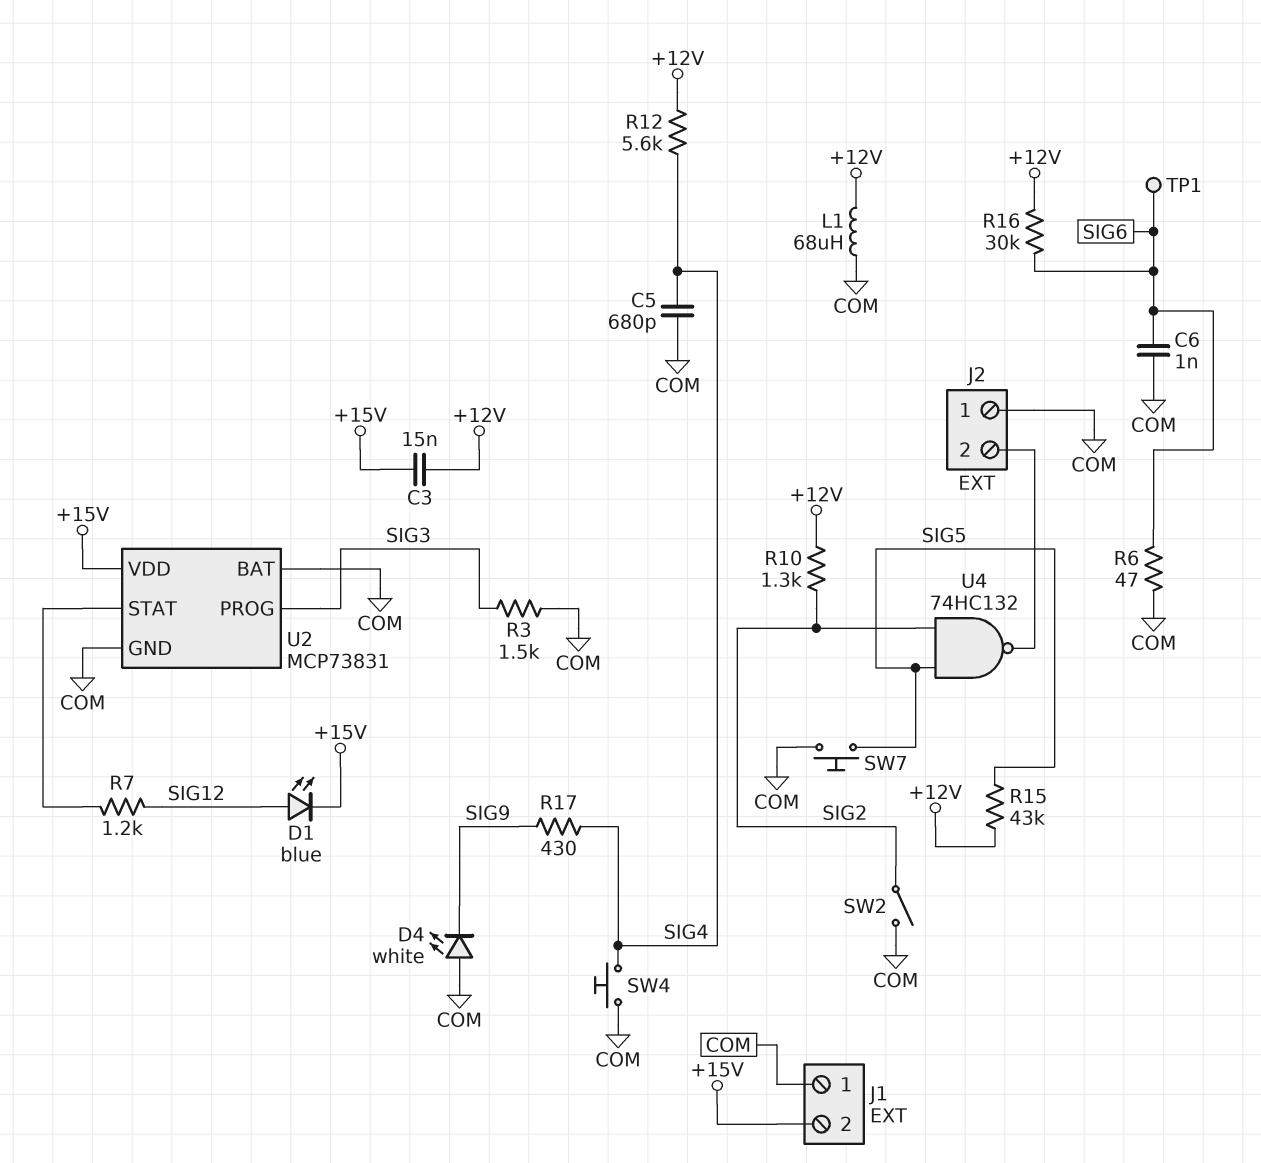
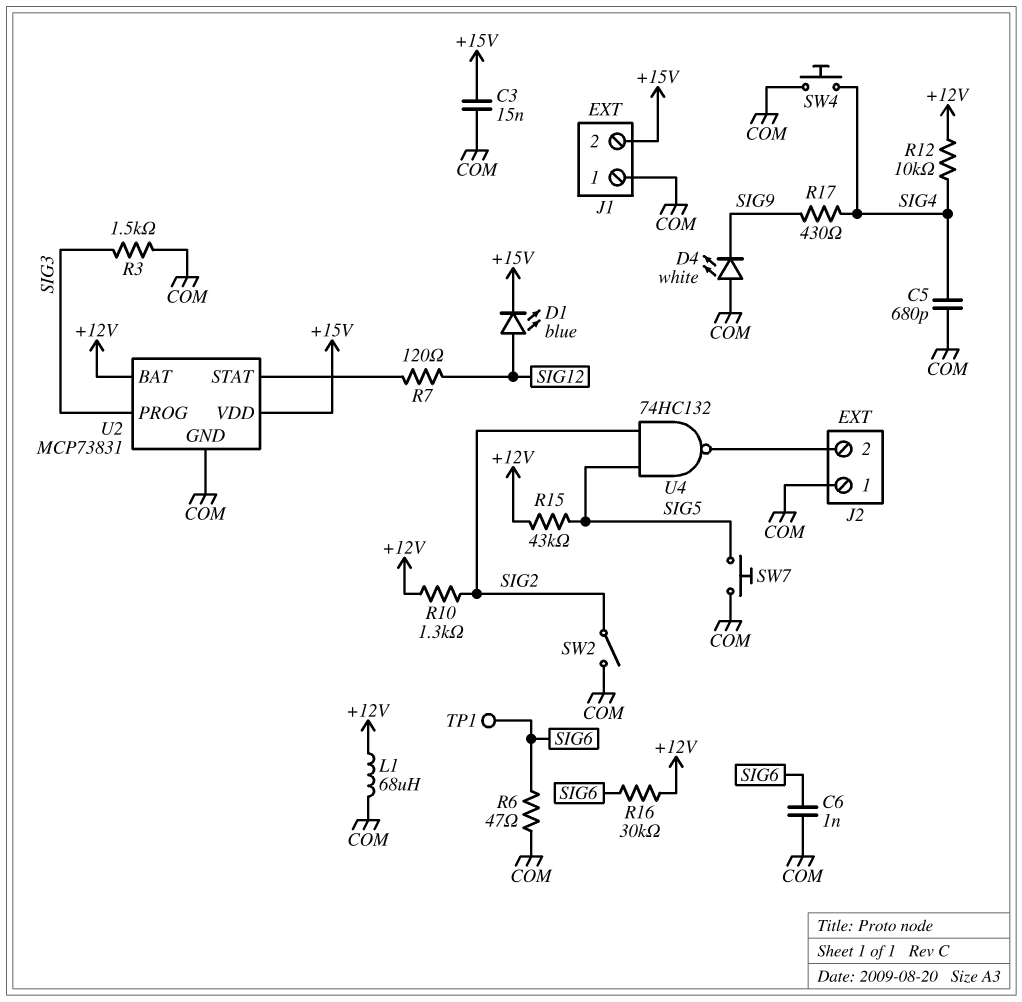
C3: 15nF (+12V, +15V) -> 15nF (+15V, COM)
R7: 1.2k (SIG12, U2/STAT) -> 120 (SIG12, U2/STAT)
R12: 5.6k (+12V, SIG4) -> 10k (+12V, SIG4)
U2 pin BAT: COM -> +12V

